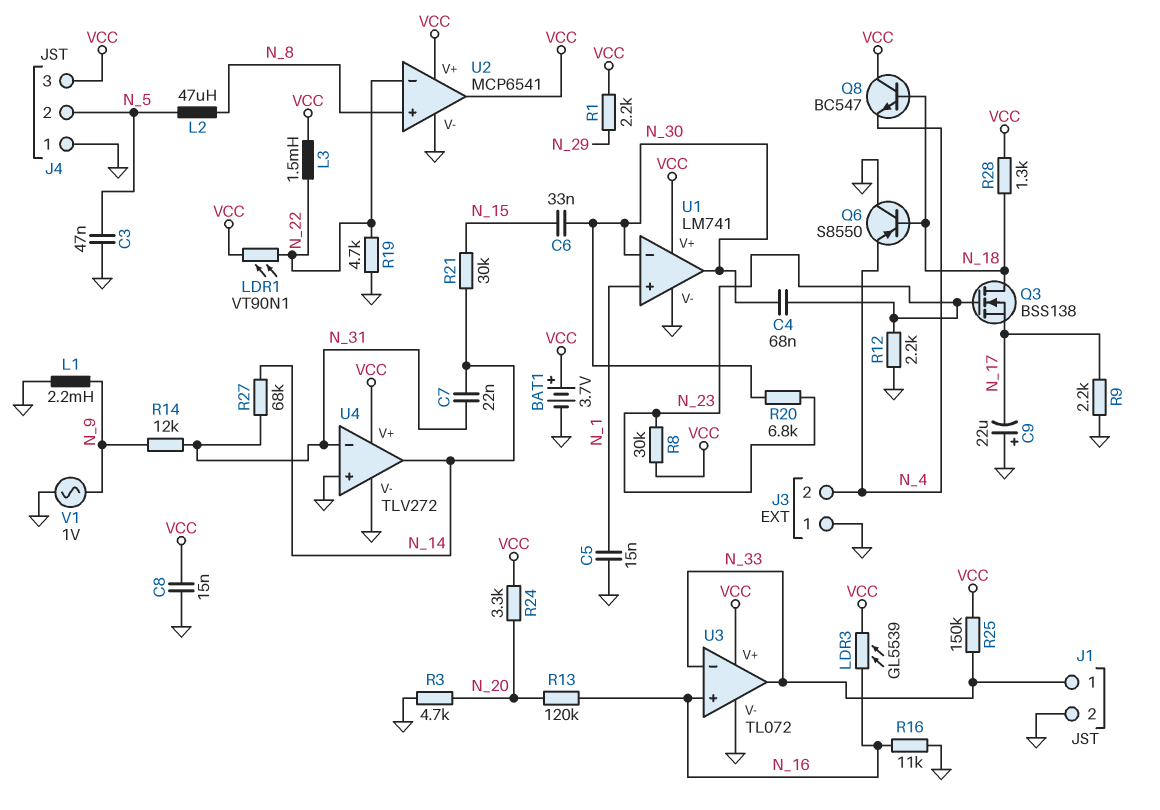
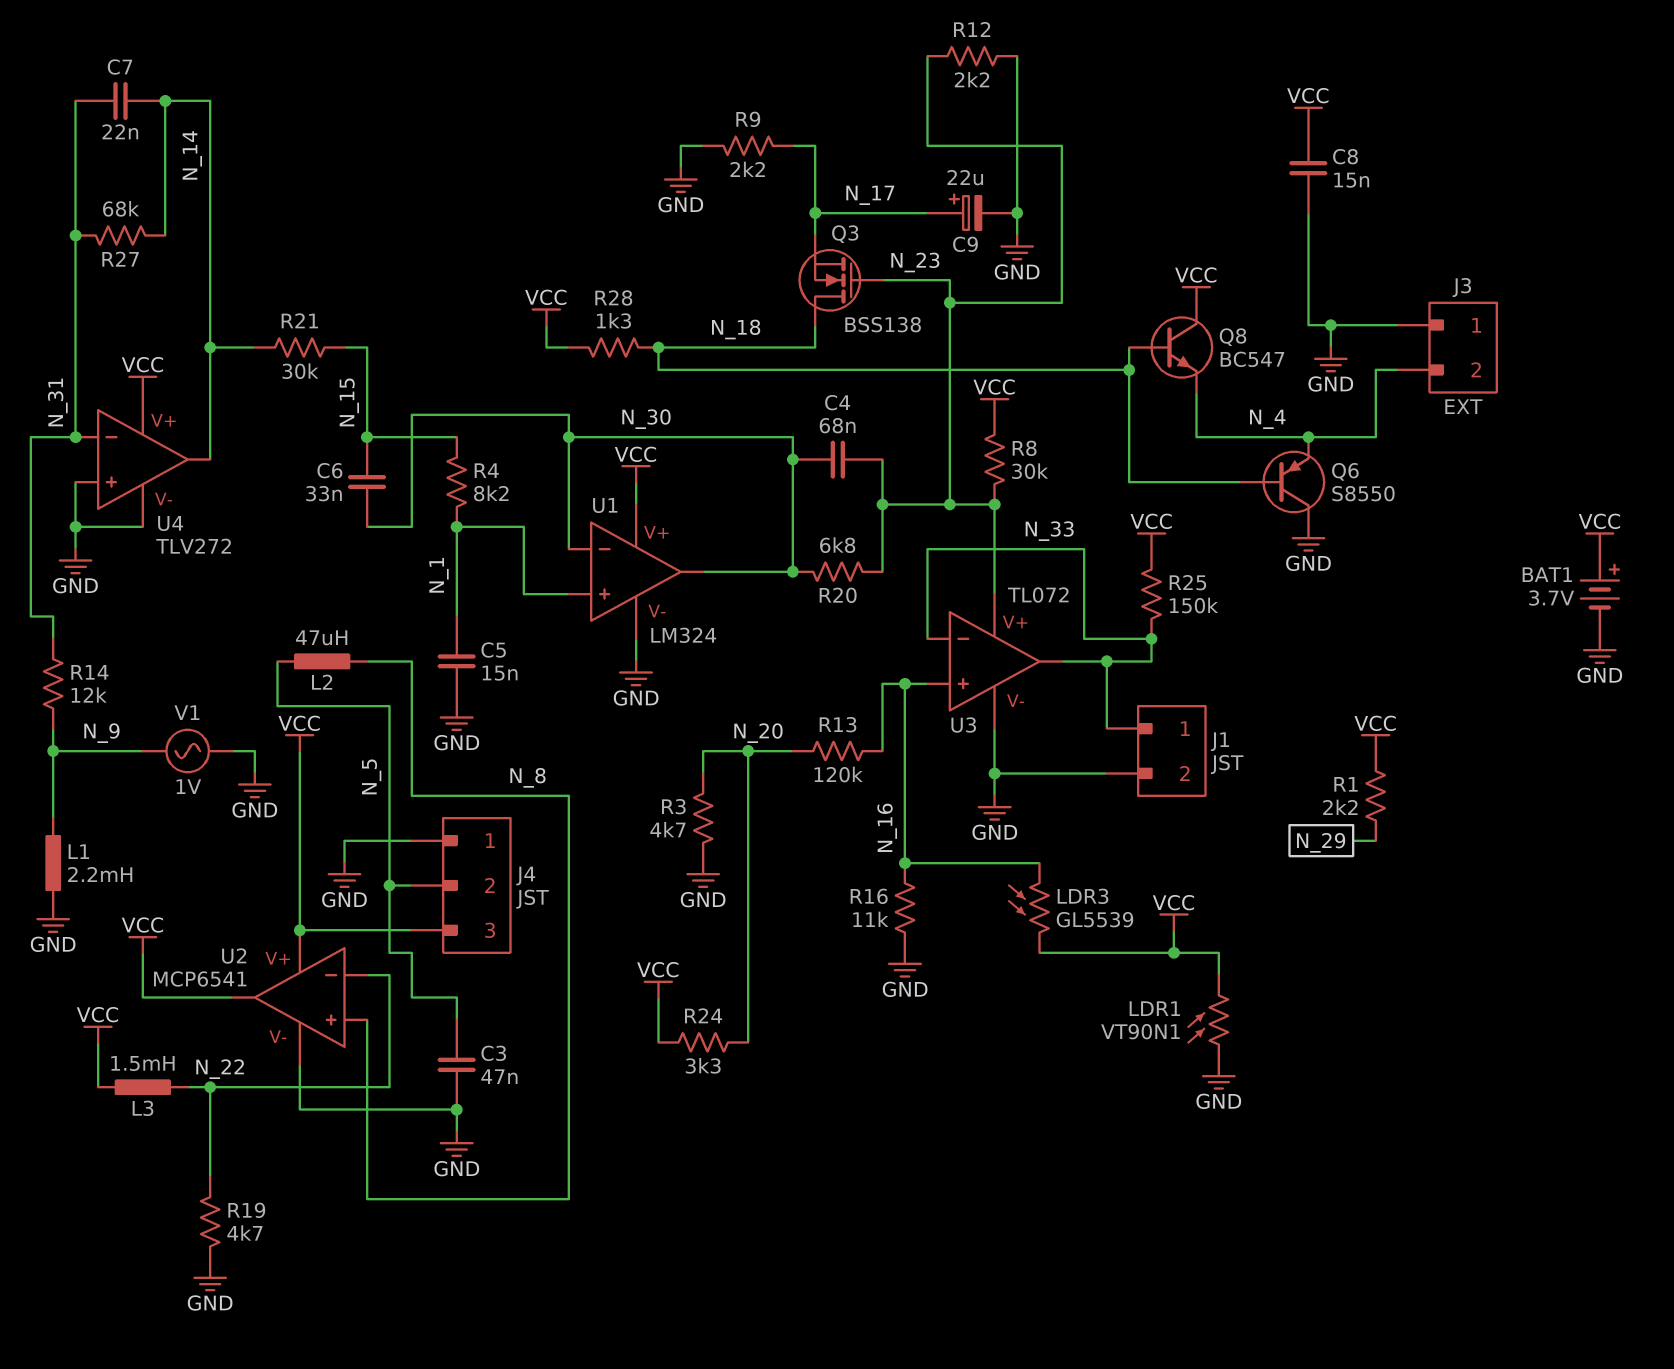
C9: 22uF (plus GND, minus N_17) -> 22uF (plus N_17, minus GND)
LDR1: VT90N1 (N_22, VCC) -> VT90N1 (GND, VCC)
R4: none -> 8.2k (N_1, N_15)
U1: LM741 -> LM324
U3 pin V+: VCC -> N_23

